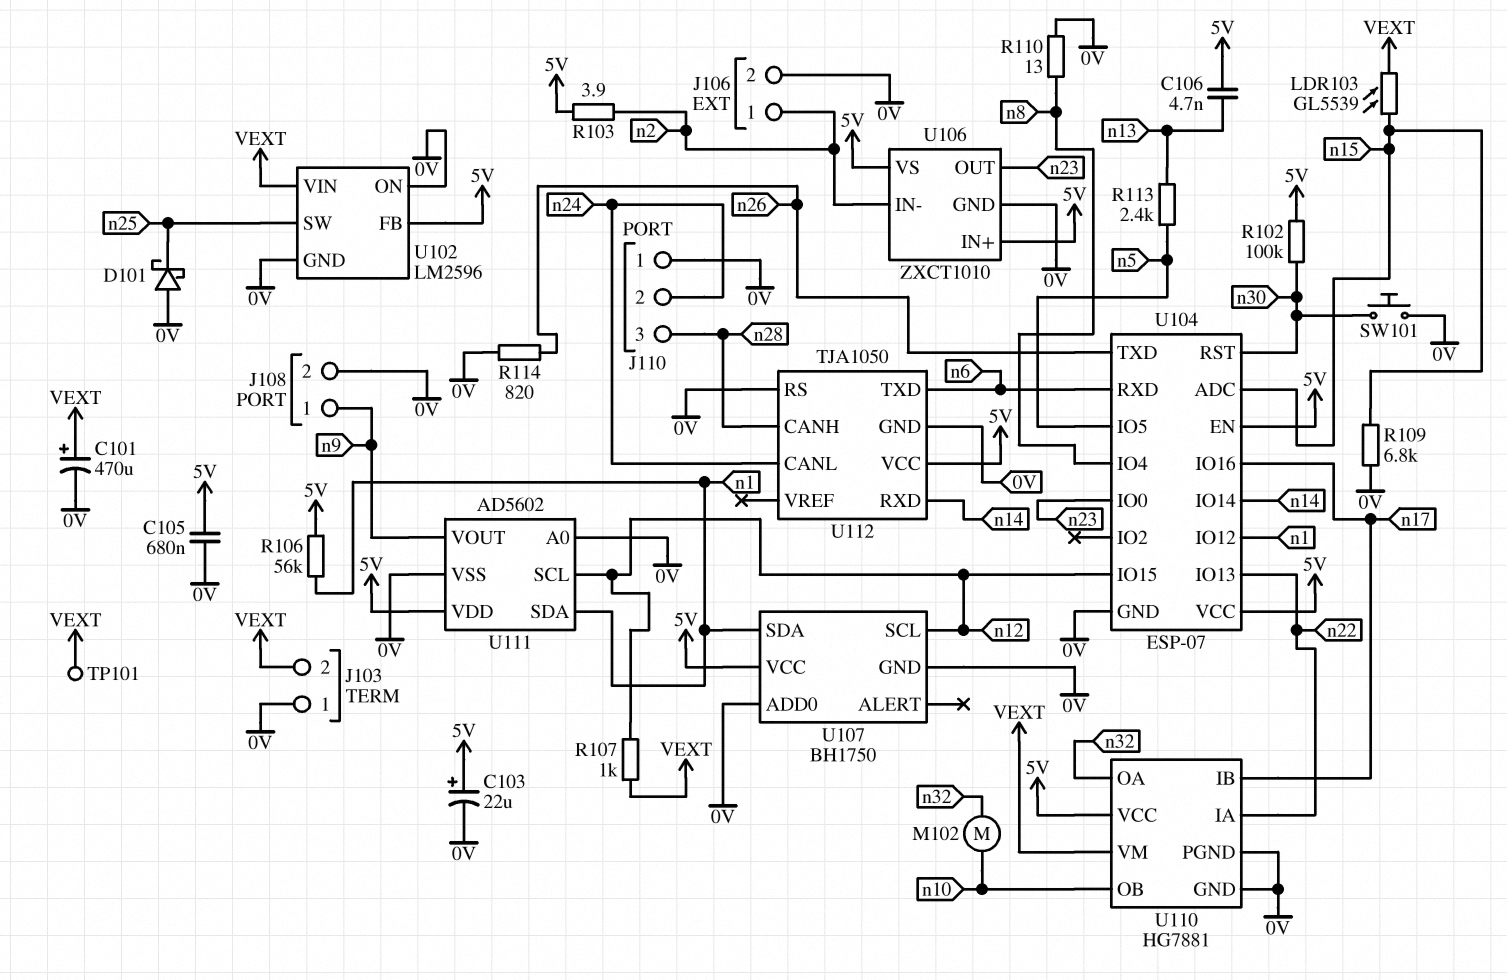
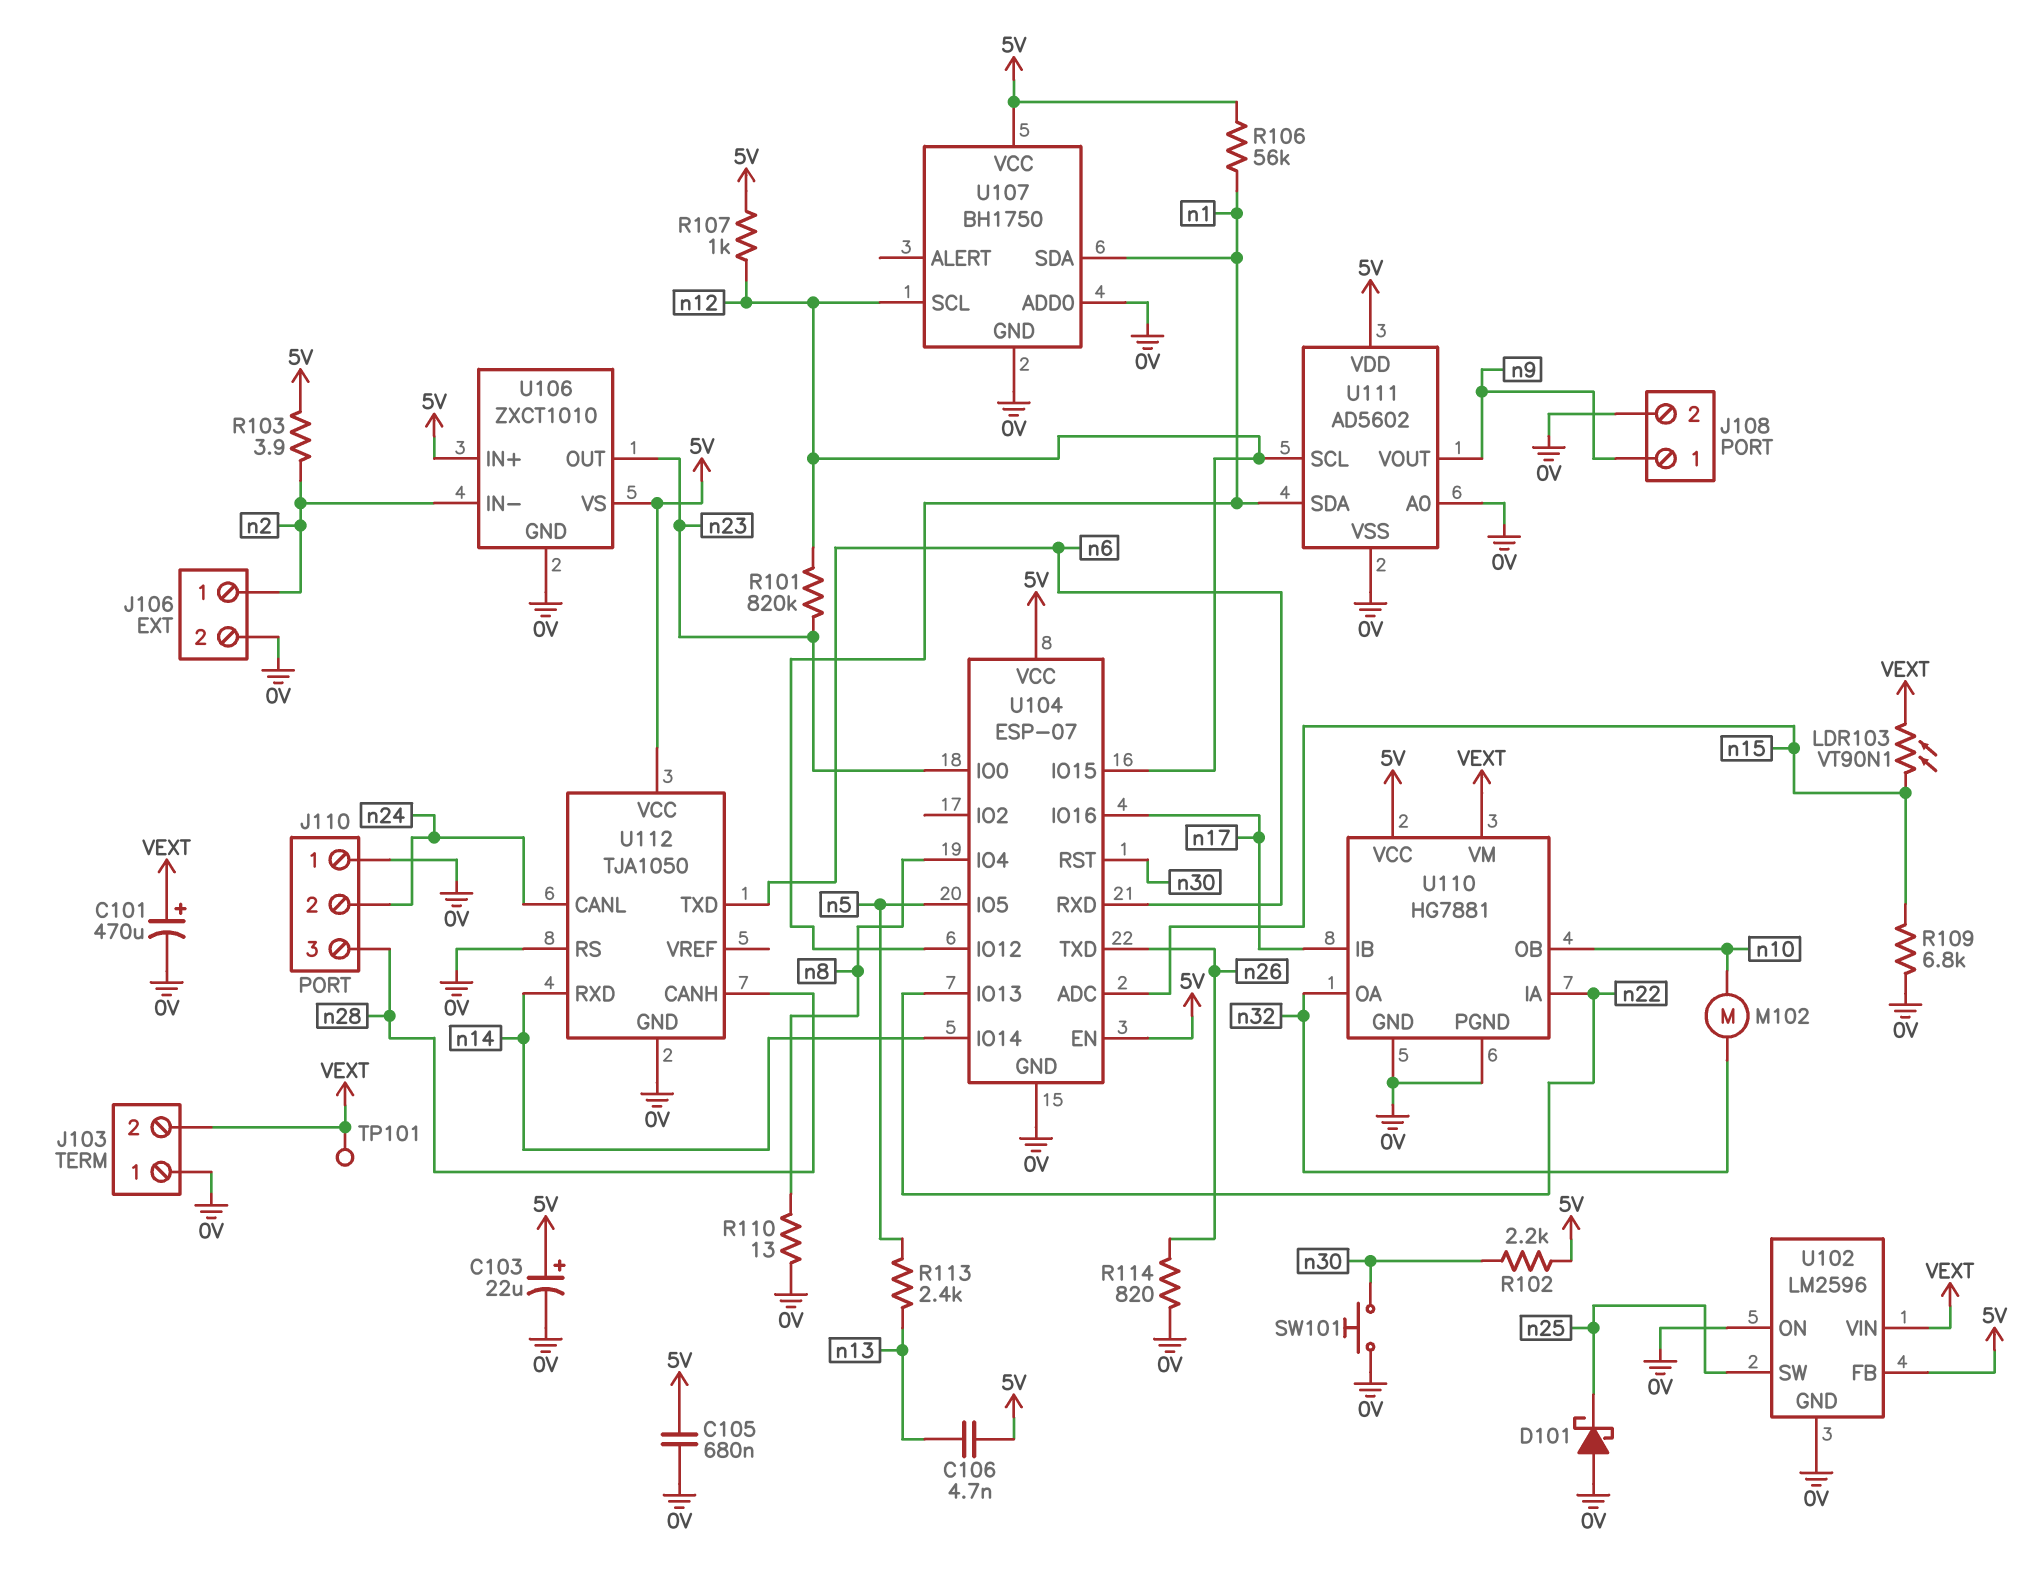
LDR103: GL5539 (VEXT, n15) -> VT90N1 (VEXT, n15)
R101: none -> 820k (n12, n23)
R102: 100k (5V, n30) -> 2.2k (5V, n30)
R107: 1k (VEXT, n12) -> 1k (5V, n12)

